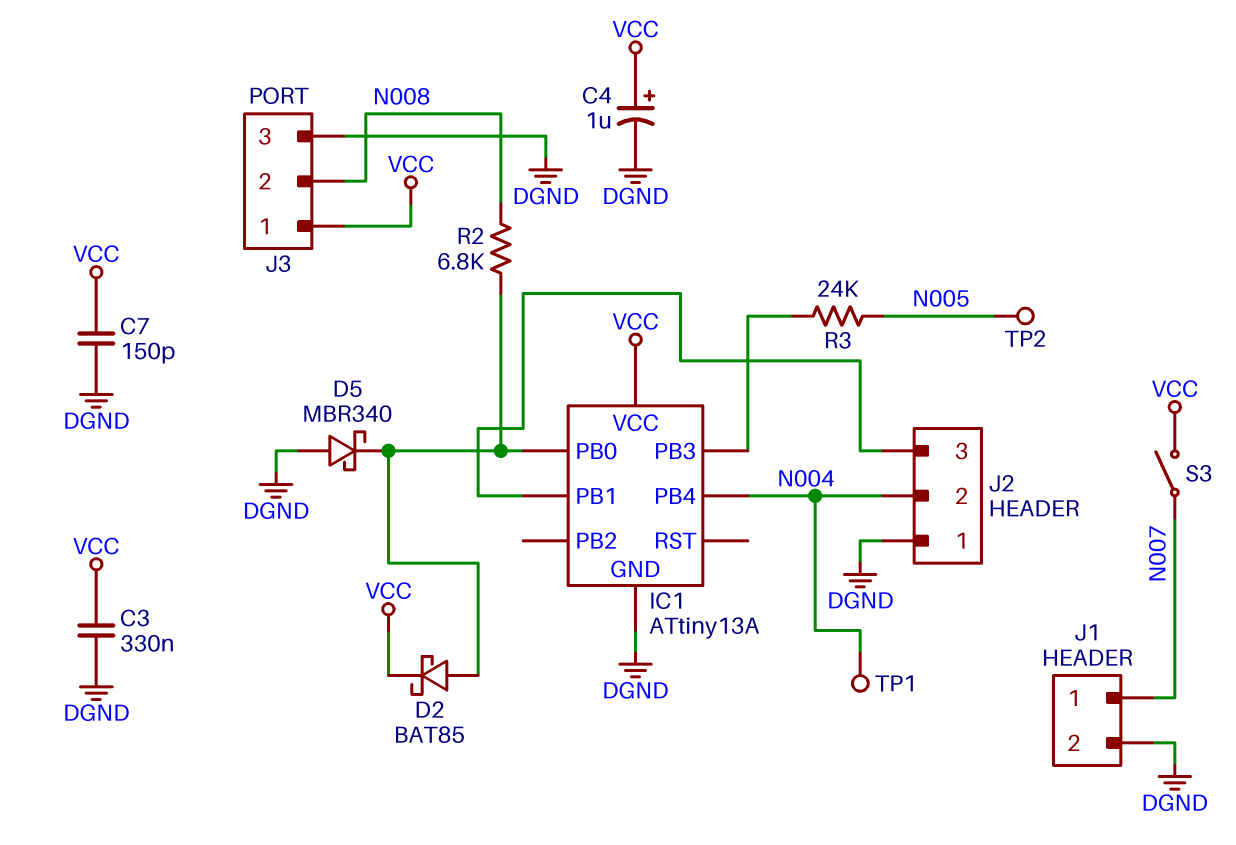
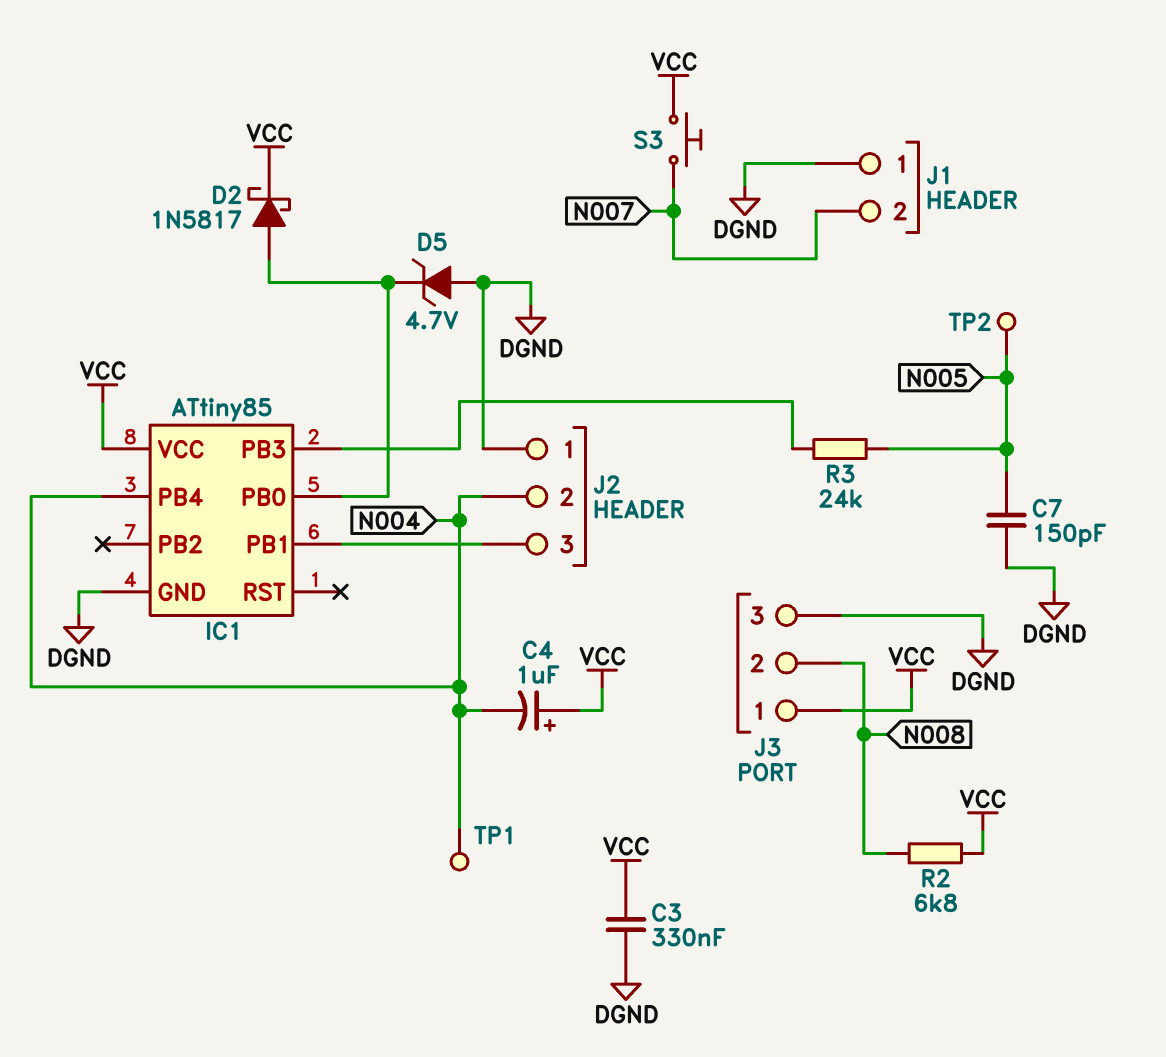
C4: 1uF (plus VCC, minus DGND) -> 1uF (plus VCC, minus N004)
C7: 150pF (DGND, VCC) -> 150pF (DGND, N005)
D2: schottky BAT85 (A IC1/PB0, K VCC) -> schottky 1N5817 (A IC1/PB0, K VCC)
D5: schottky MBR340 (A DGND, K IC1/PB0) -> zener 4.7V (A DGND, K IC1/PB0)
IC1: ATtiny13A -> ATtiny85
J1 pin 1: N007 -> DGND
J1 pin 2: DGND -> N007
R2: 6.8k (IC1/PB0, N008) -> 6.8k (N008, VCC)
S3: switch (N007, VCC) -> button (N007, VCC)

